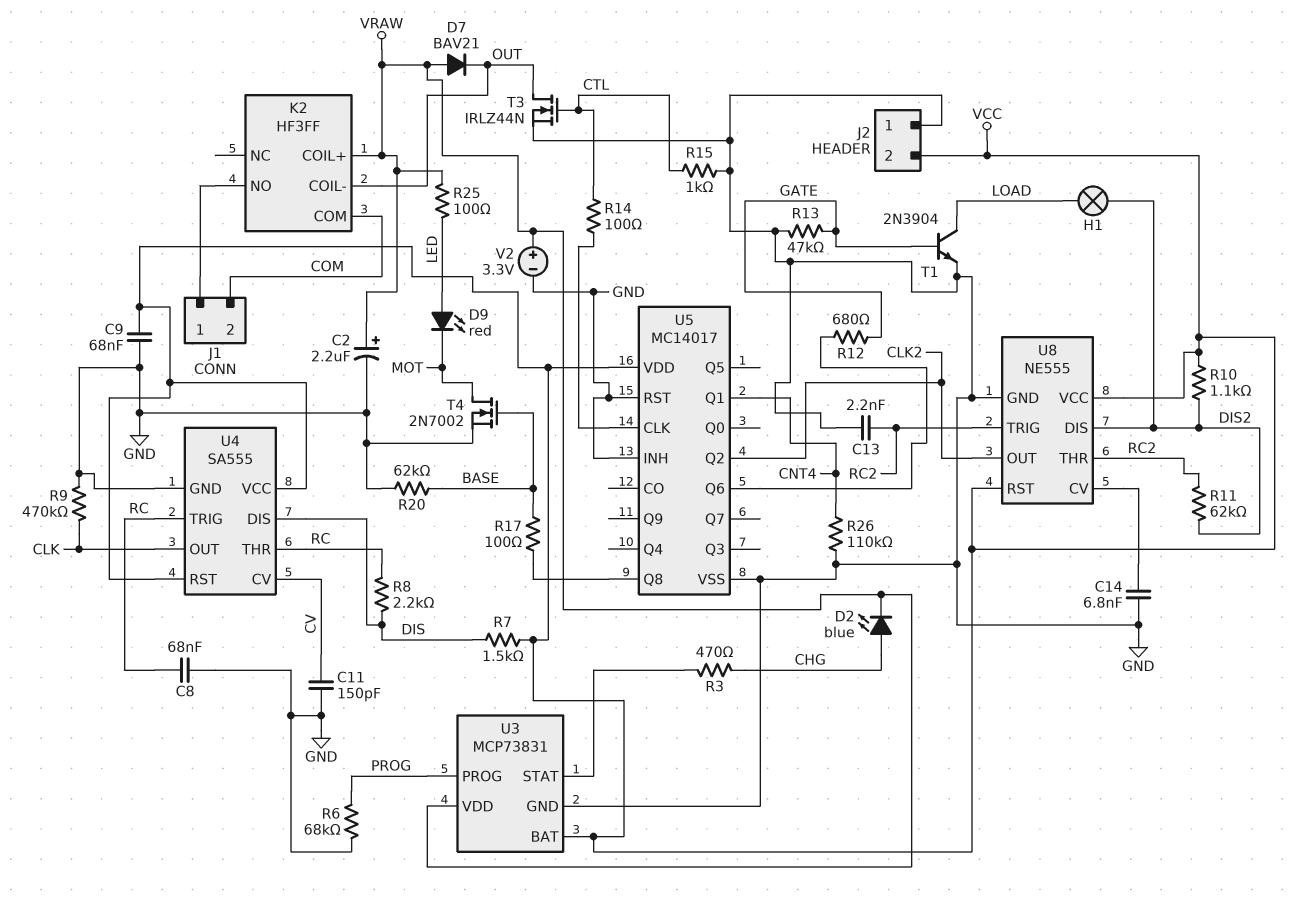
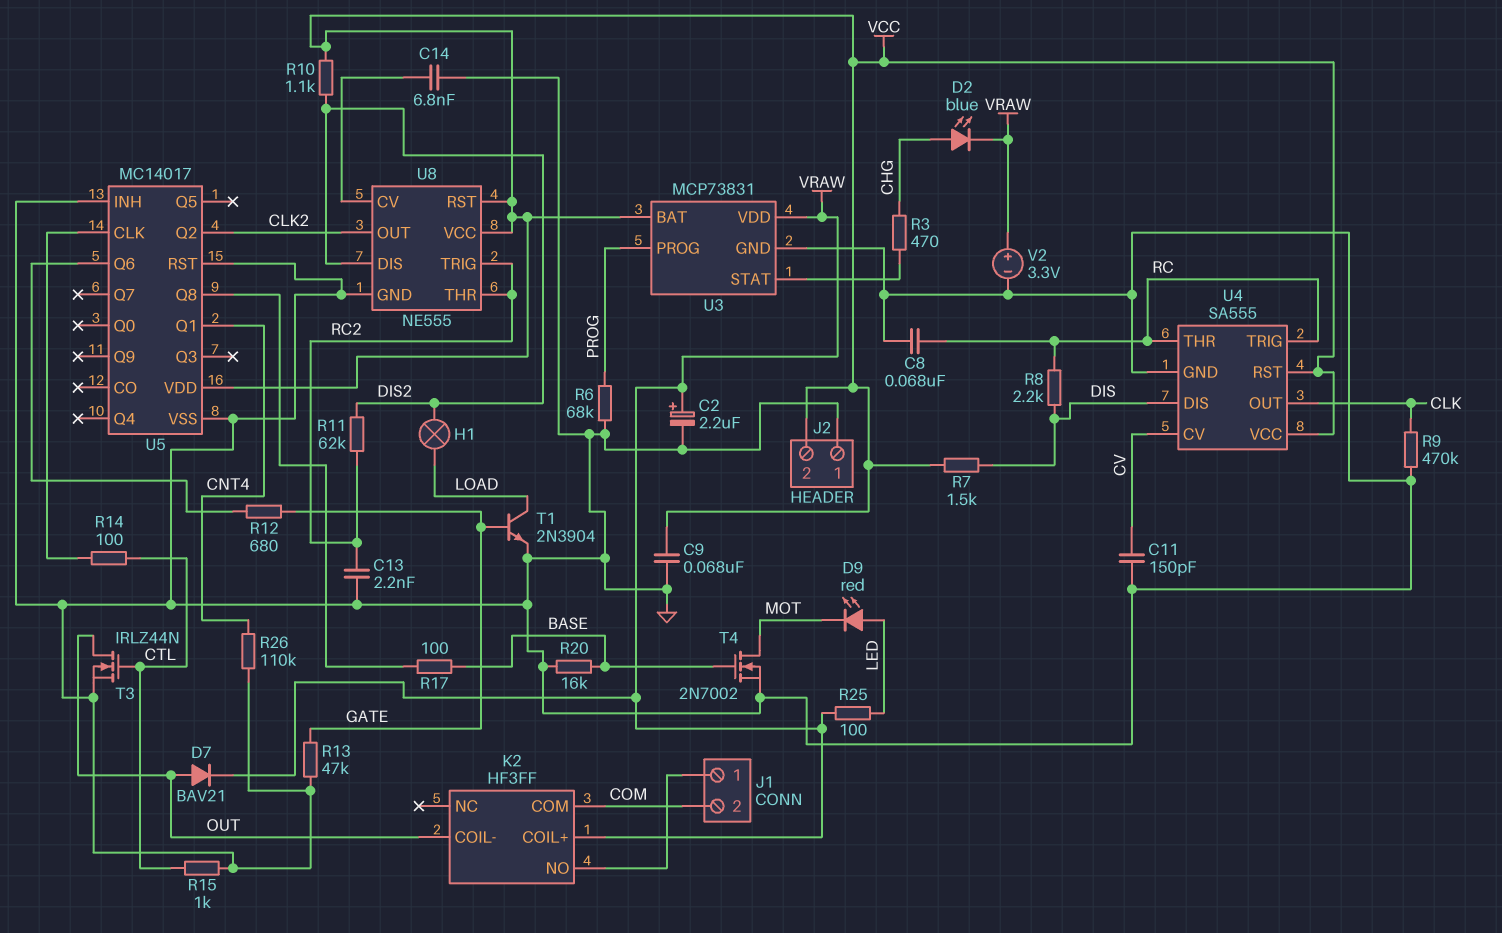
D7: diode BAV21 (A VRAW, K OUT) -> diode BAV21 (A OUT, K VRAW)
R20: 62k (BASE, GND) -> 16k (BASE, GND)

